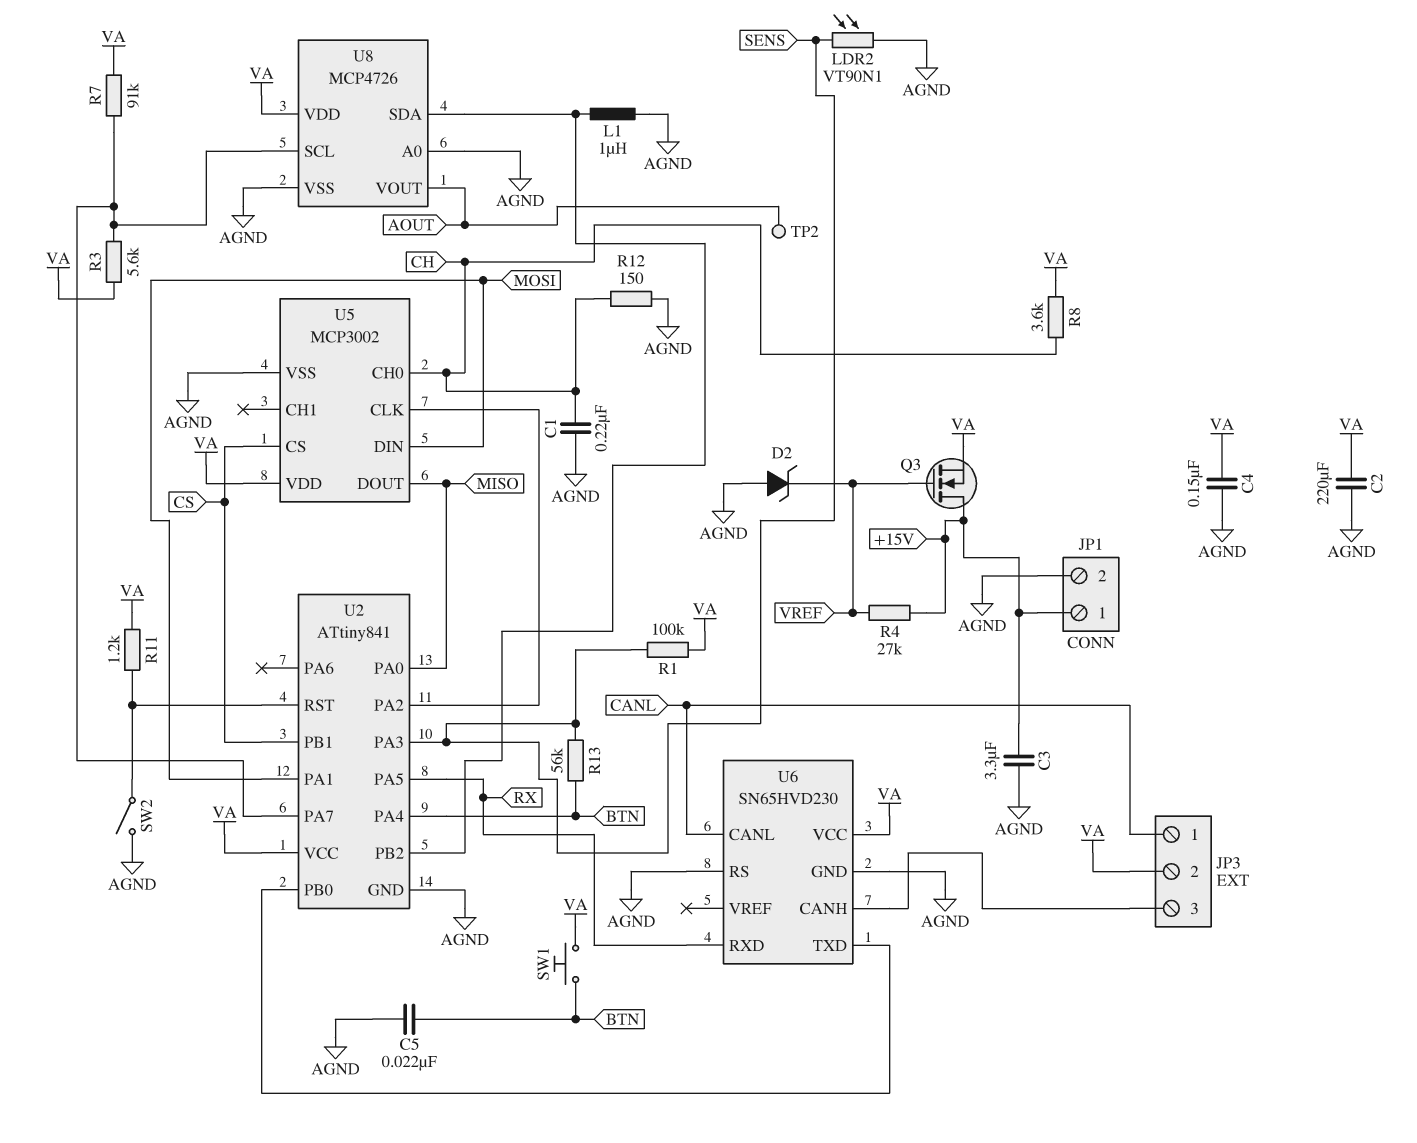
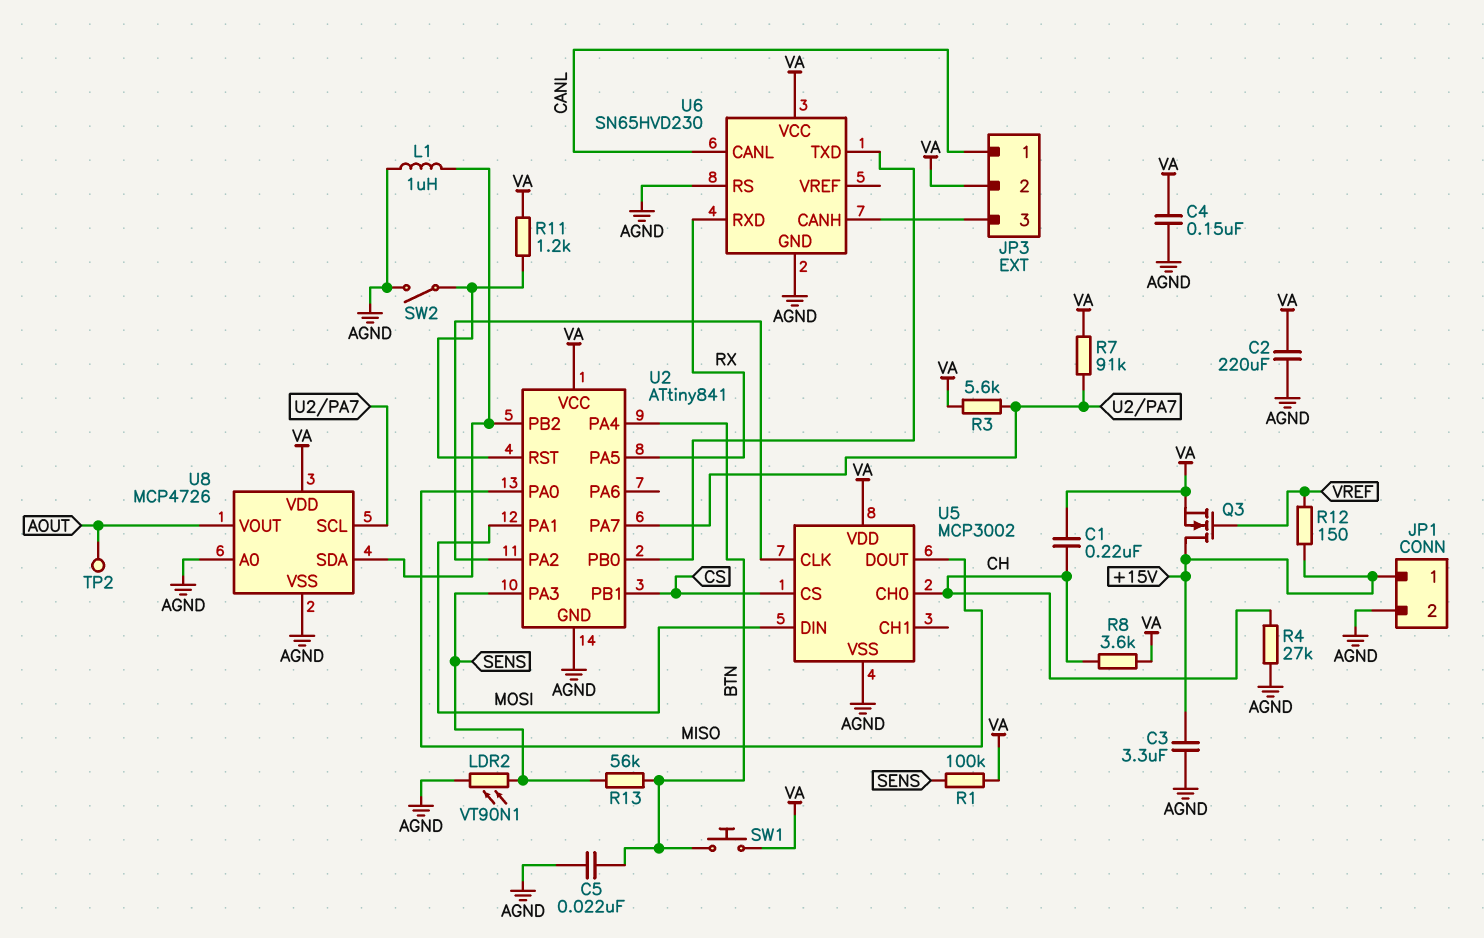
C1: 220nF (AGND, CH) -> 220nF (CH, VA)
D2: zener (A AGND, K VREF) -> none
R4: 27k (+15V, VREF) -> 27k (AGND, CH)
R12: 150 (AGND, CH) -> 150 (+15V, VREF)

